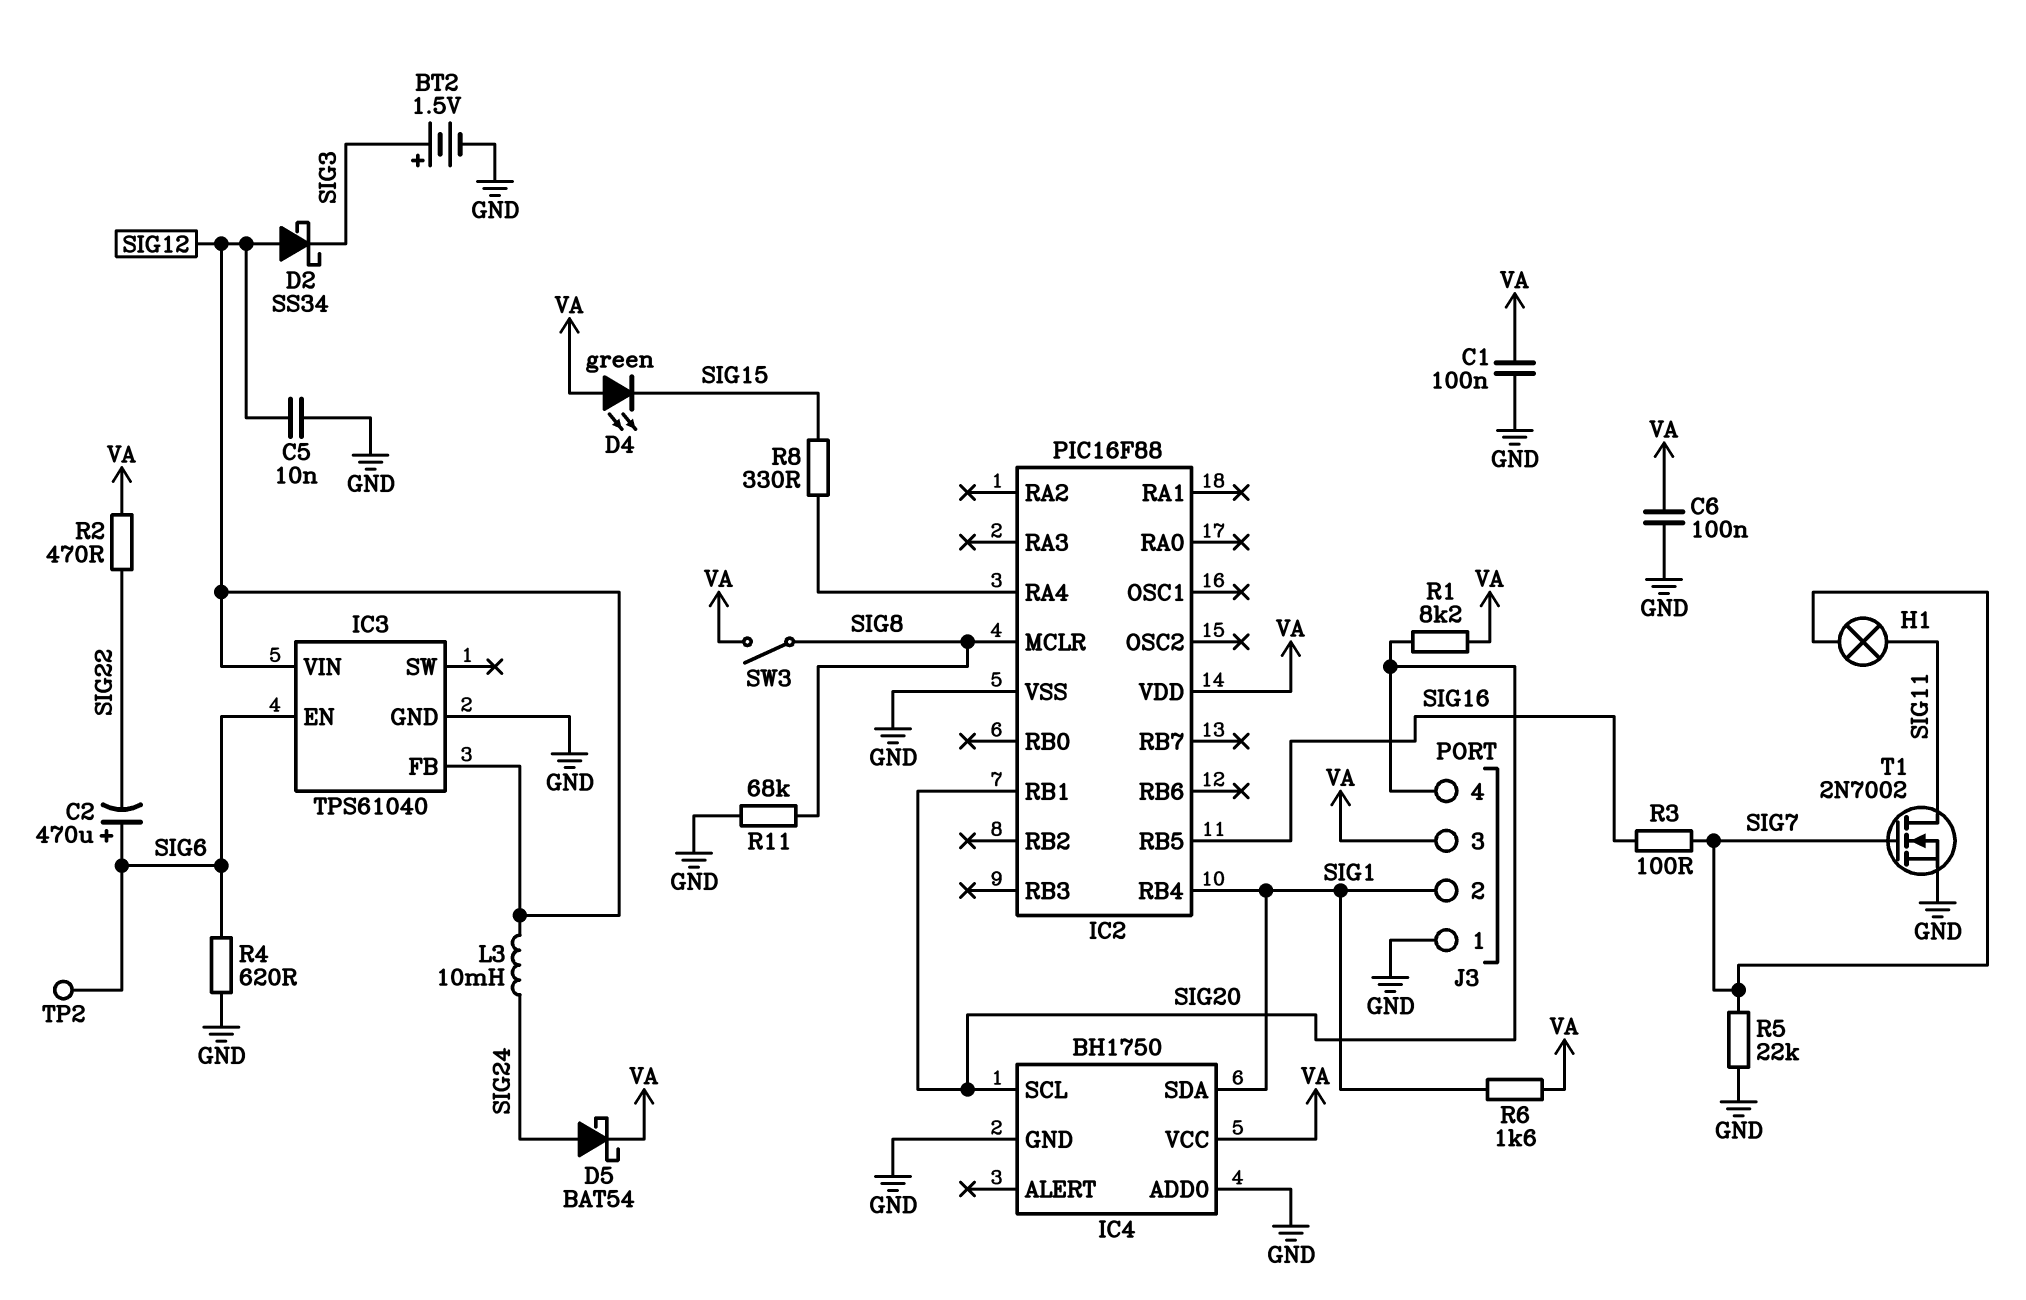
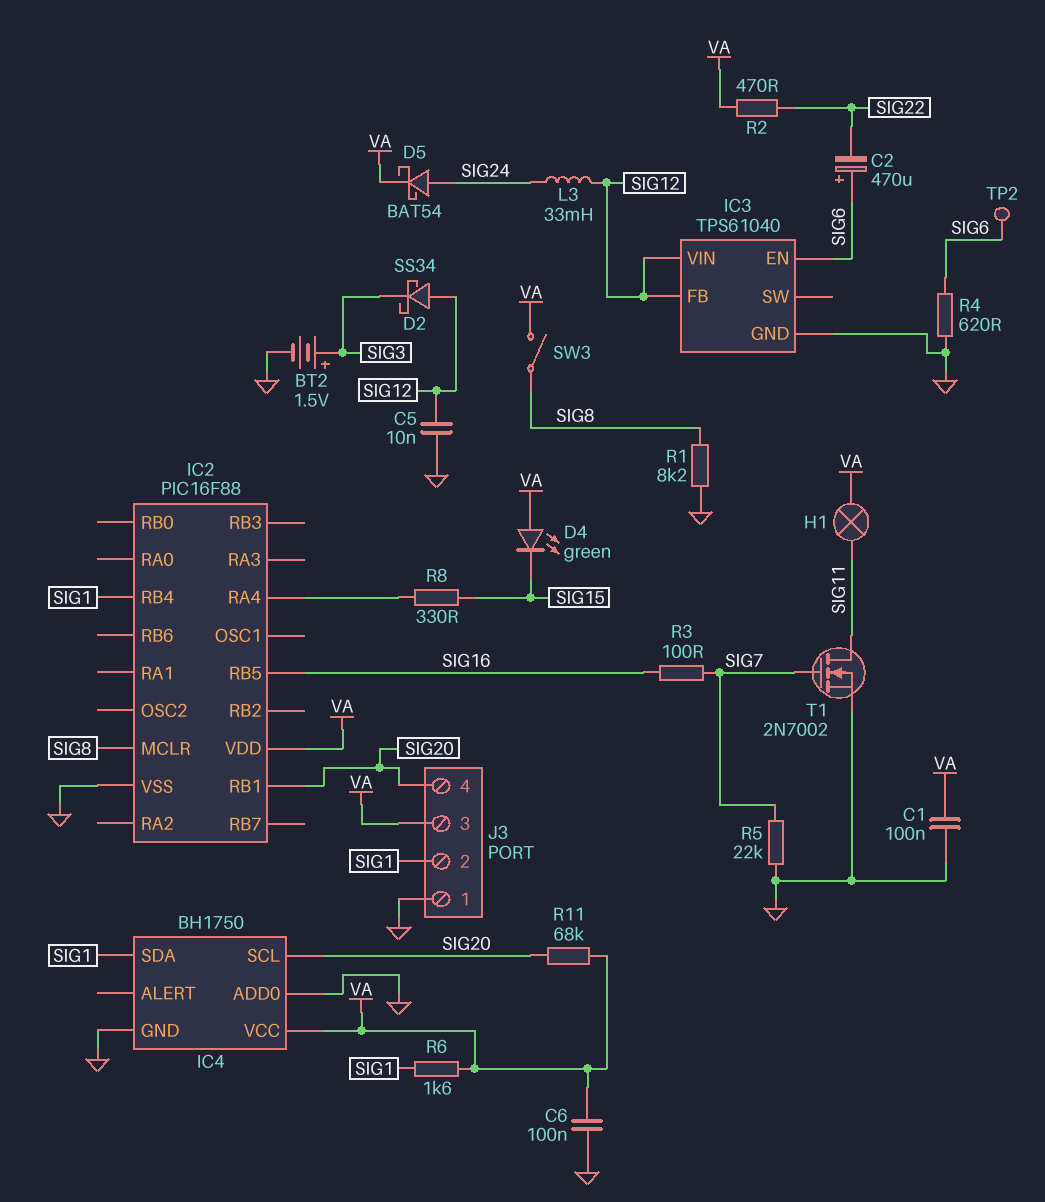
H1: lamp (SIG7, SIG11) -> lamp (SIG11, VA)
L3: 10mH (SIG12, SIG24) -> 33mH (SIG12, SIG24)
R1: 8.2k (SIG20, VA) -> 8.2k (GND, SIG8)
R11: 68k (GND, SIG8) -> 68k (SIG20, VA)

